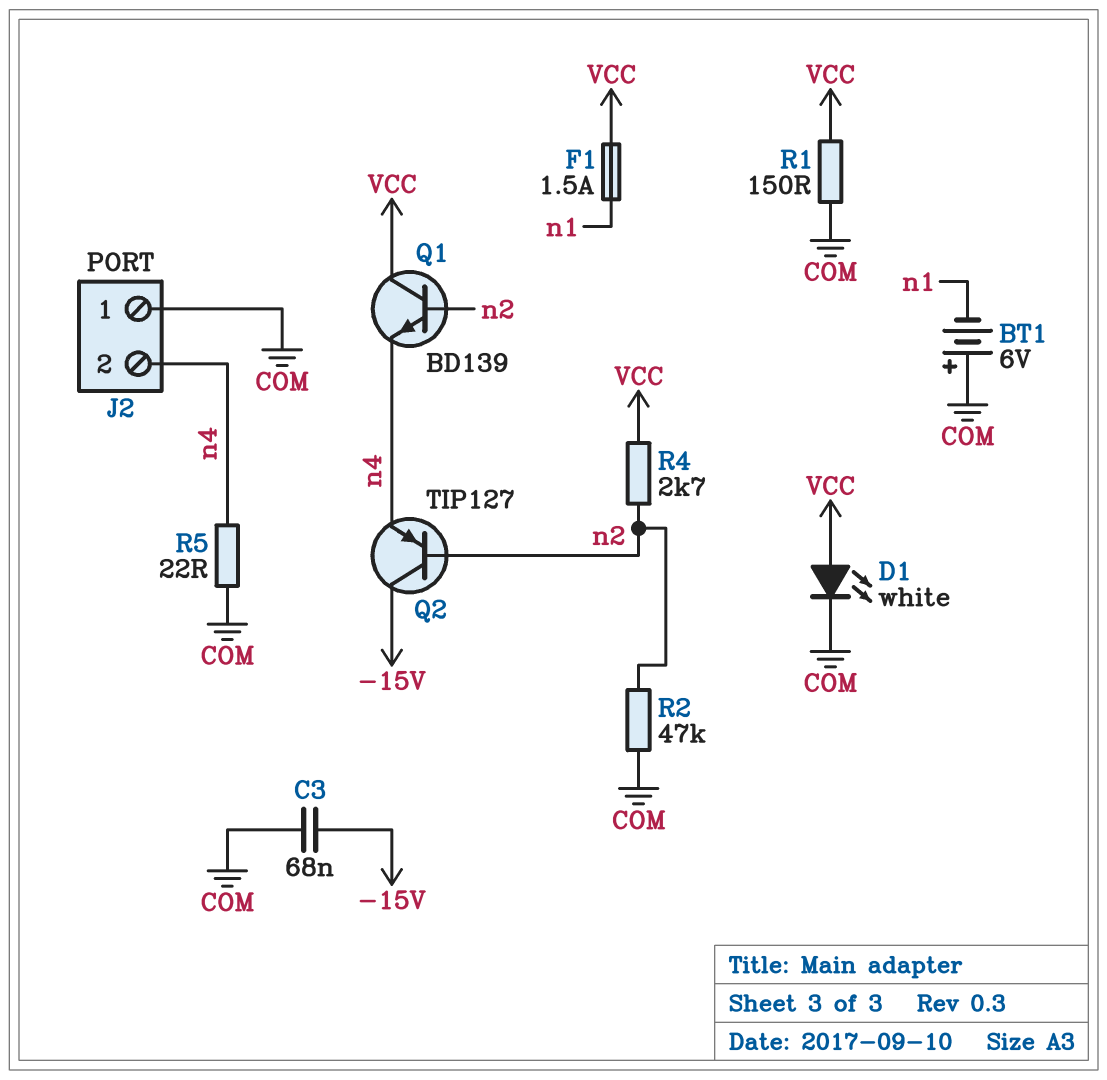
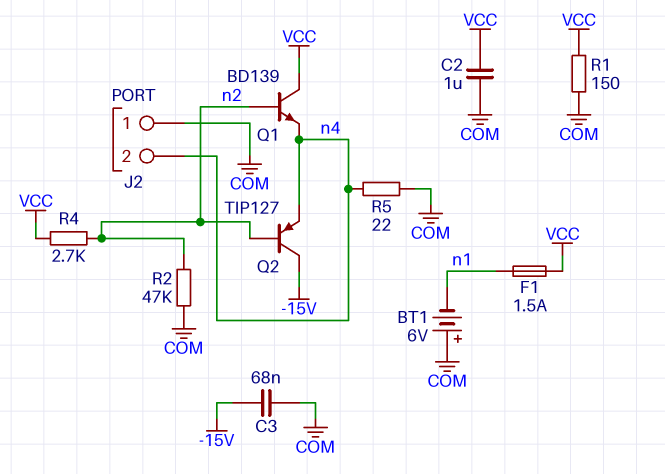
C2: none -> 1uF (COM, VCC)
D1: LED white (A VCC, K COM) -> none

